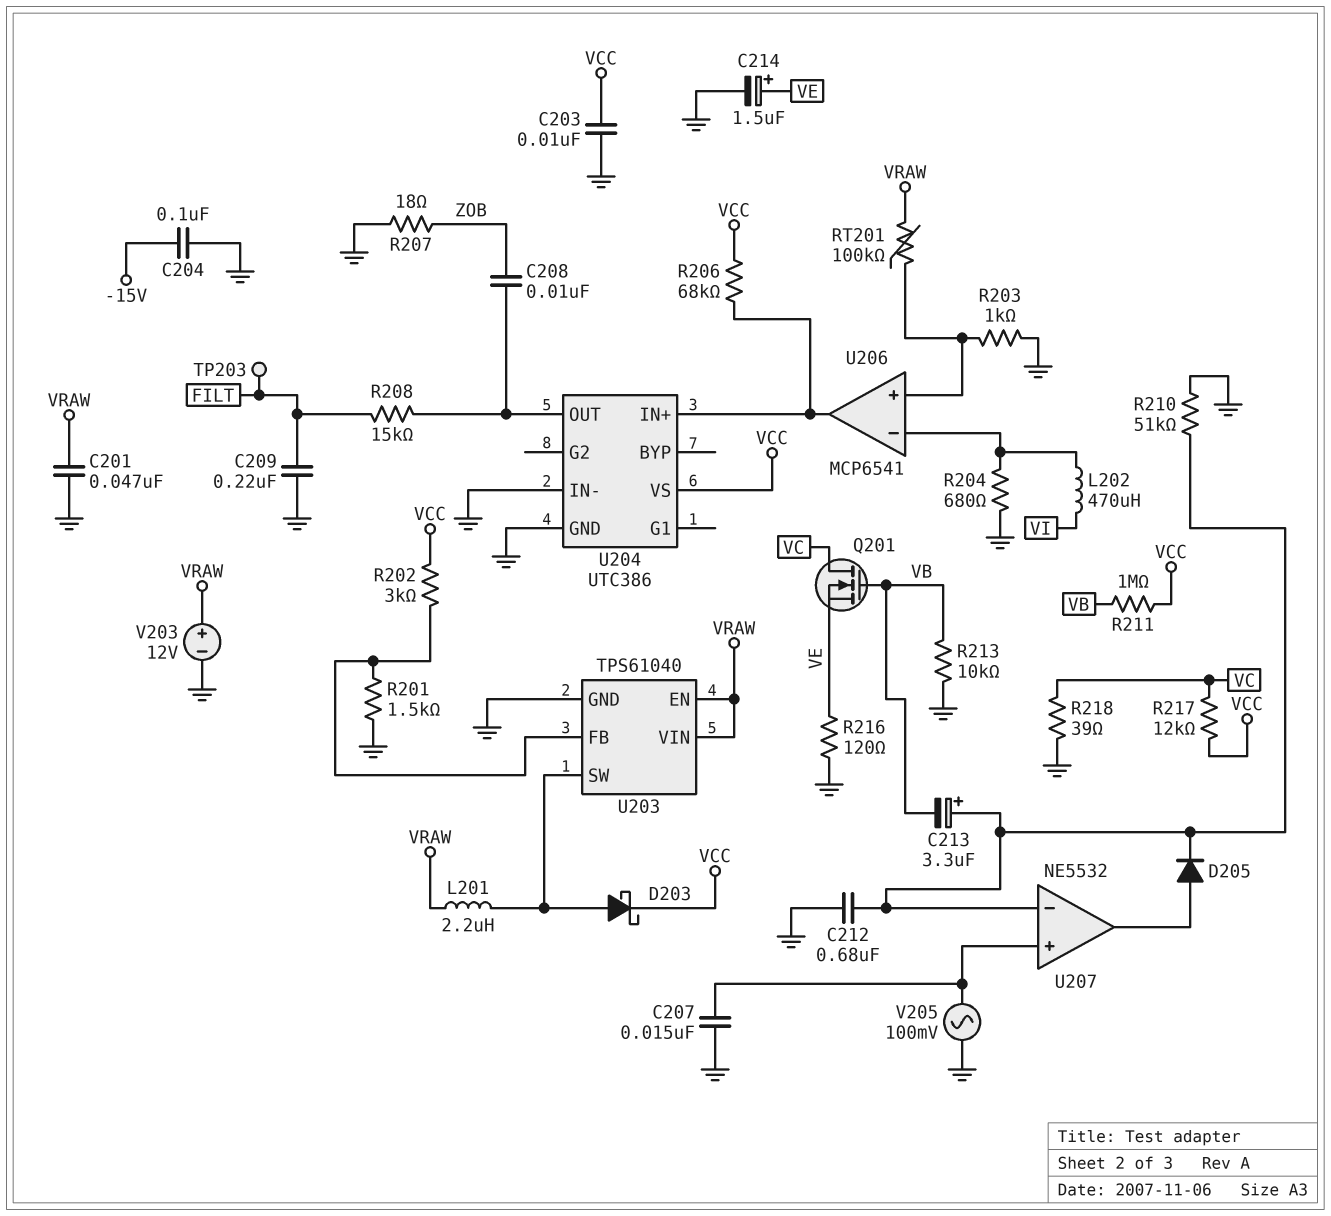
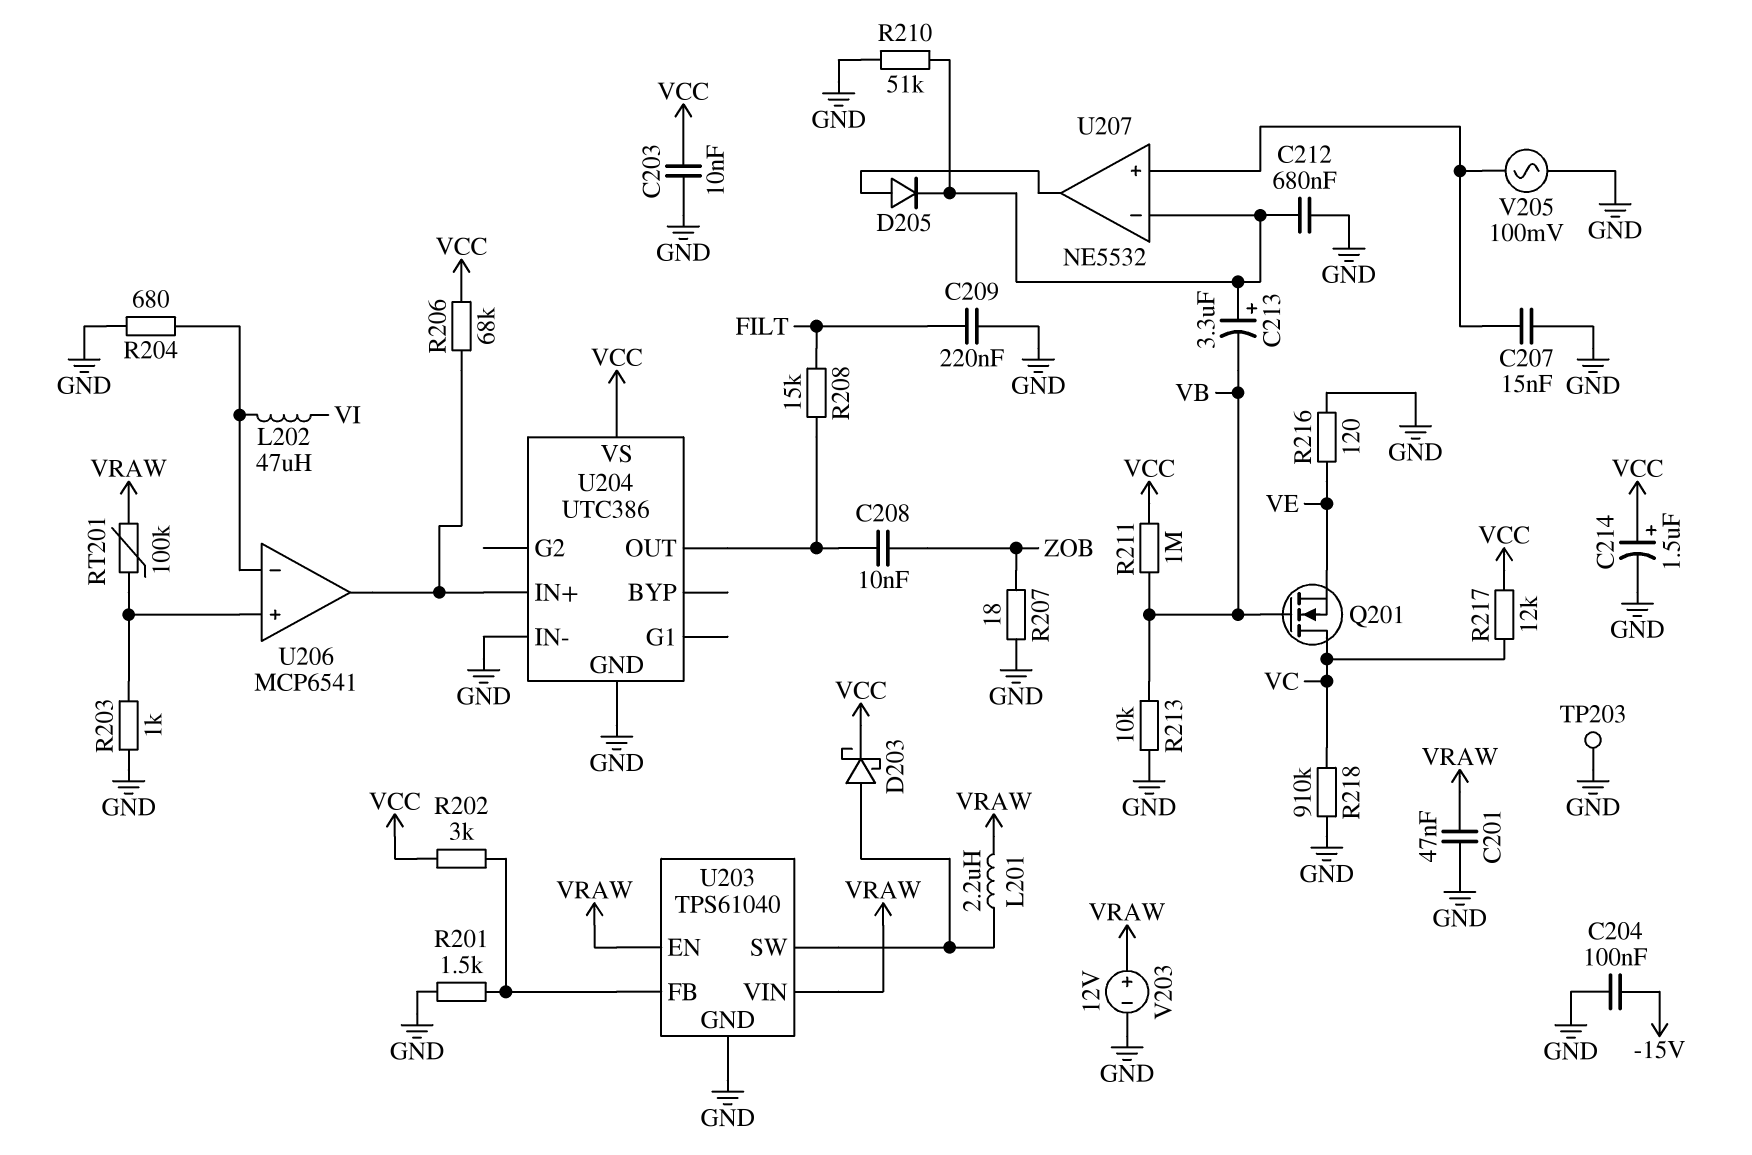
C214: 1.5uF (plus VE, minus GND) -> 1.5uF (plus VCC, minus GND)
L202: 470uH (U206/in-, VI) -> 47uH (U206/in-, VI)
R218: 39 (GND, VC) -> 910k (GND, VC)
TP203: test point (FILT) -> test point (GND)

